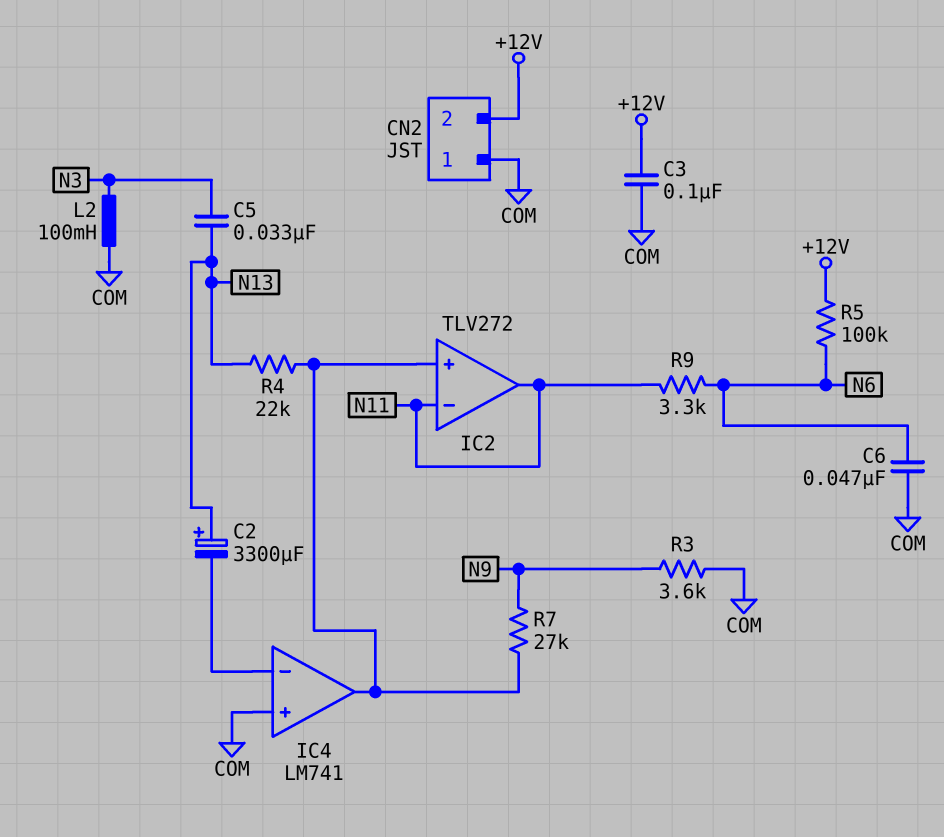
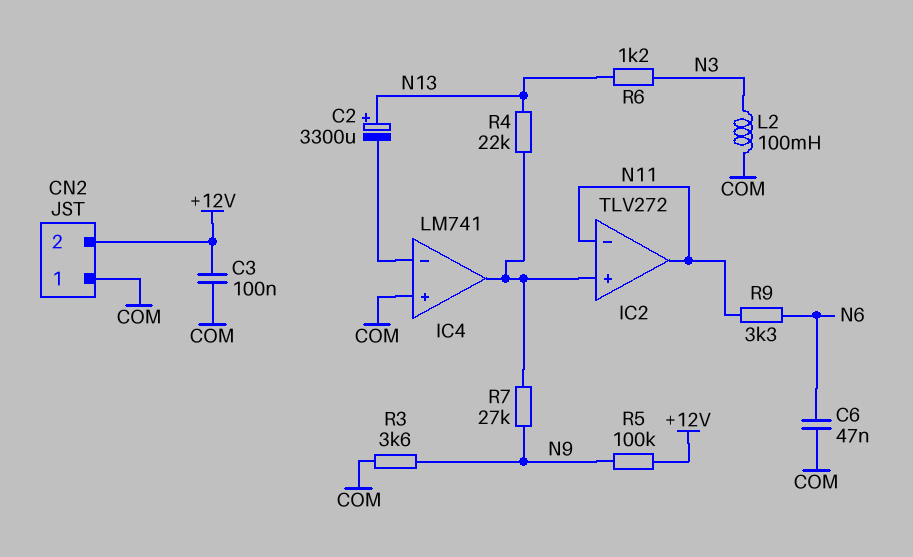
C5: 33nF (N3, N13) -> none
R5: 100k (+12V, N6) -> 100k (+12V, N9)
R6: none -> 1.2k (N3, N13)

